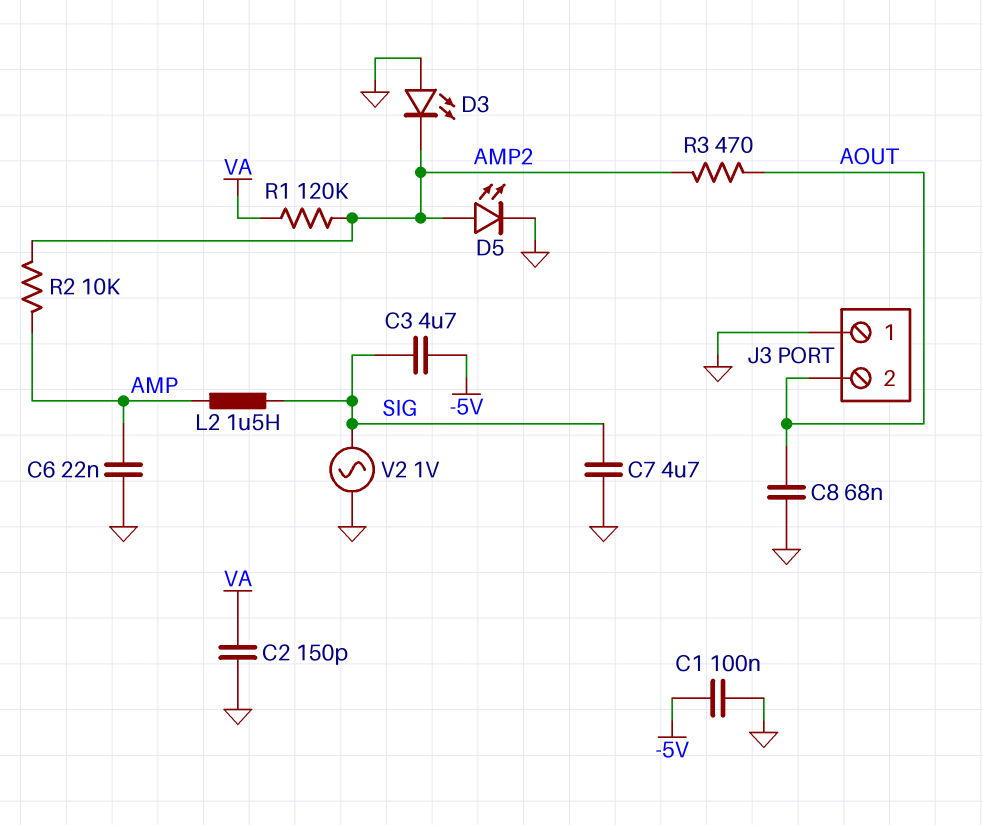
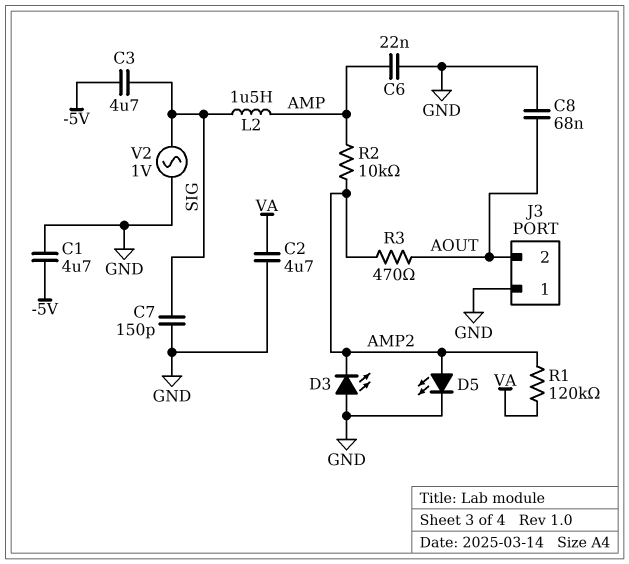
C1: 100nF (-5V, GND) -> 4.7uF (-5V, GND)
C2: 150pF (GND, VA) -> 4.7uF (GND, VA)
C7: 4.7uF (GND, SIG) -> 150pF (GND, SIG)

